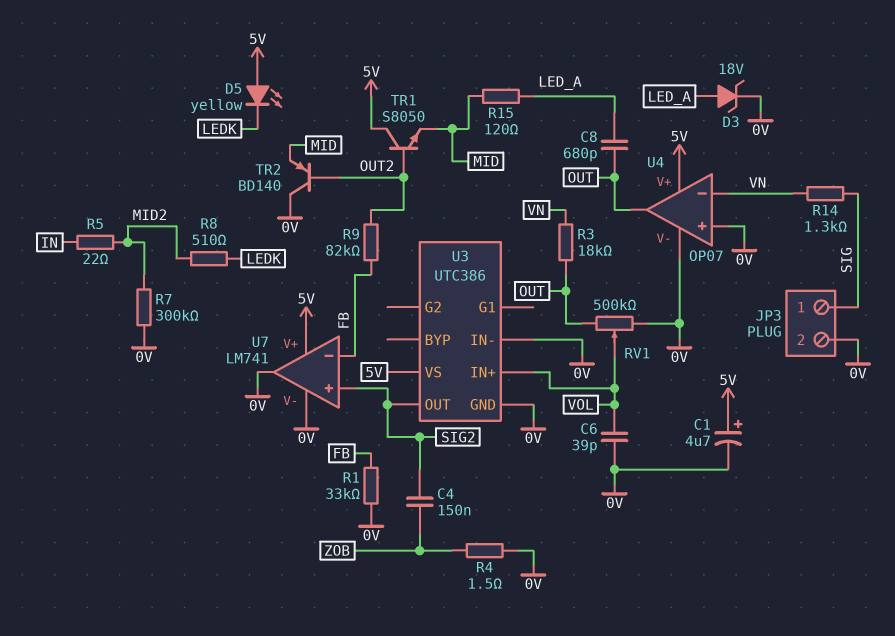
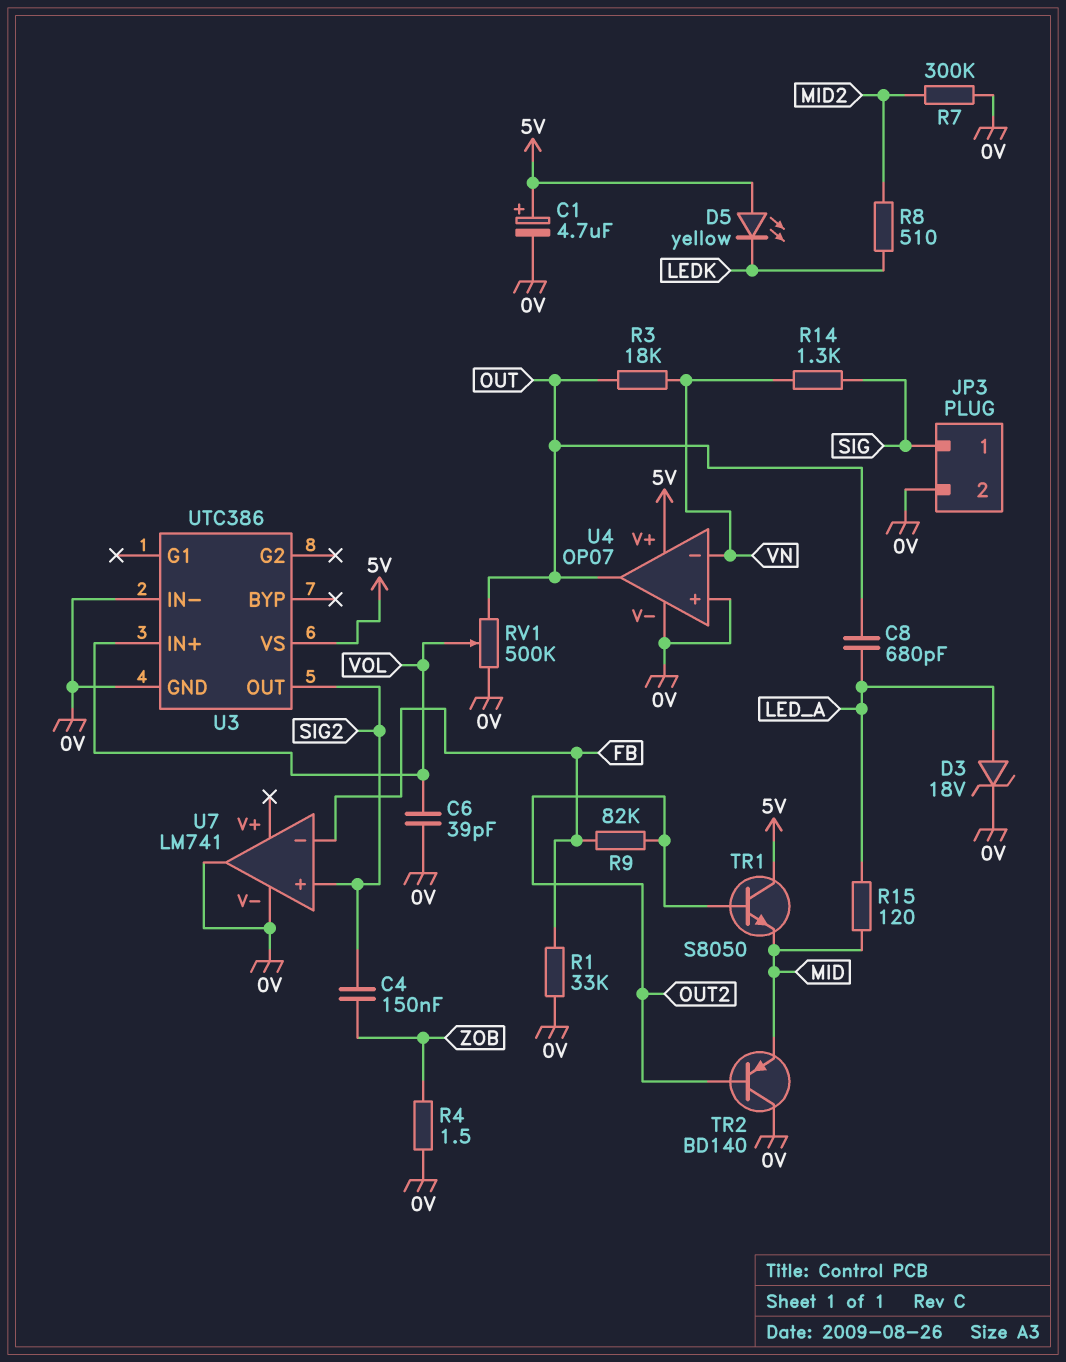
R5: 22 (IN, MID2) -> none
U7 pin V+: 5V -> none

